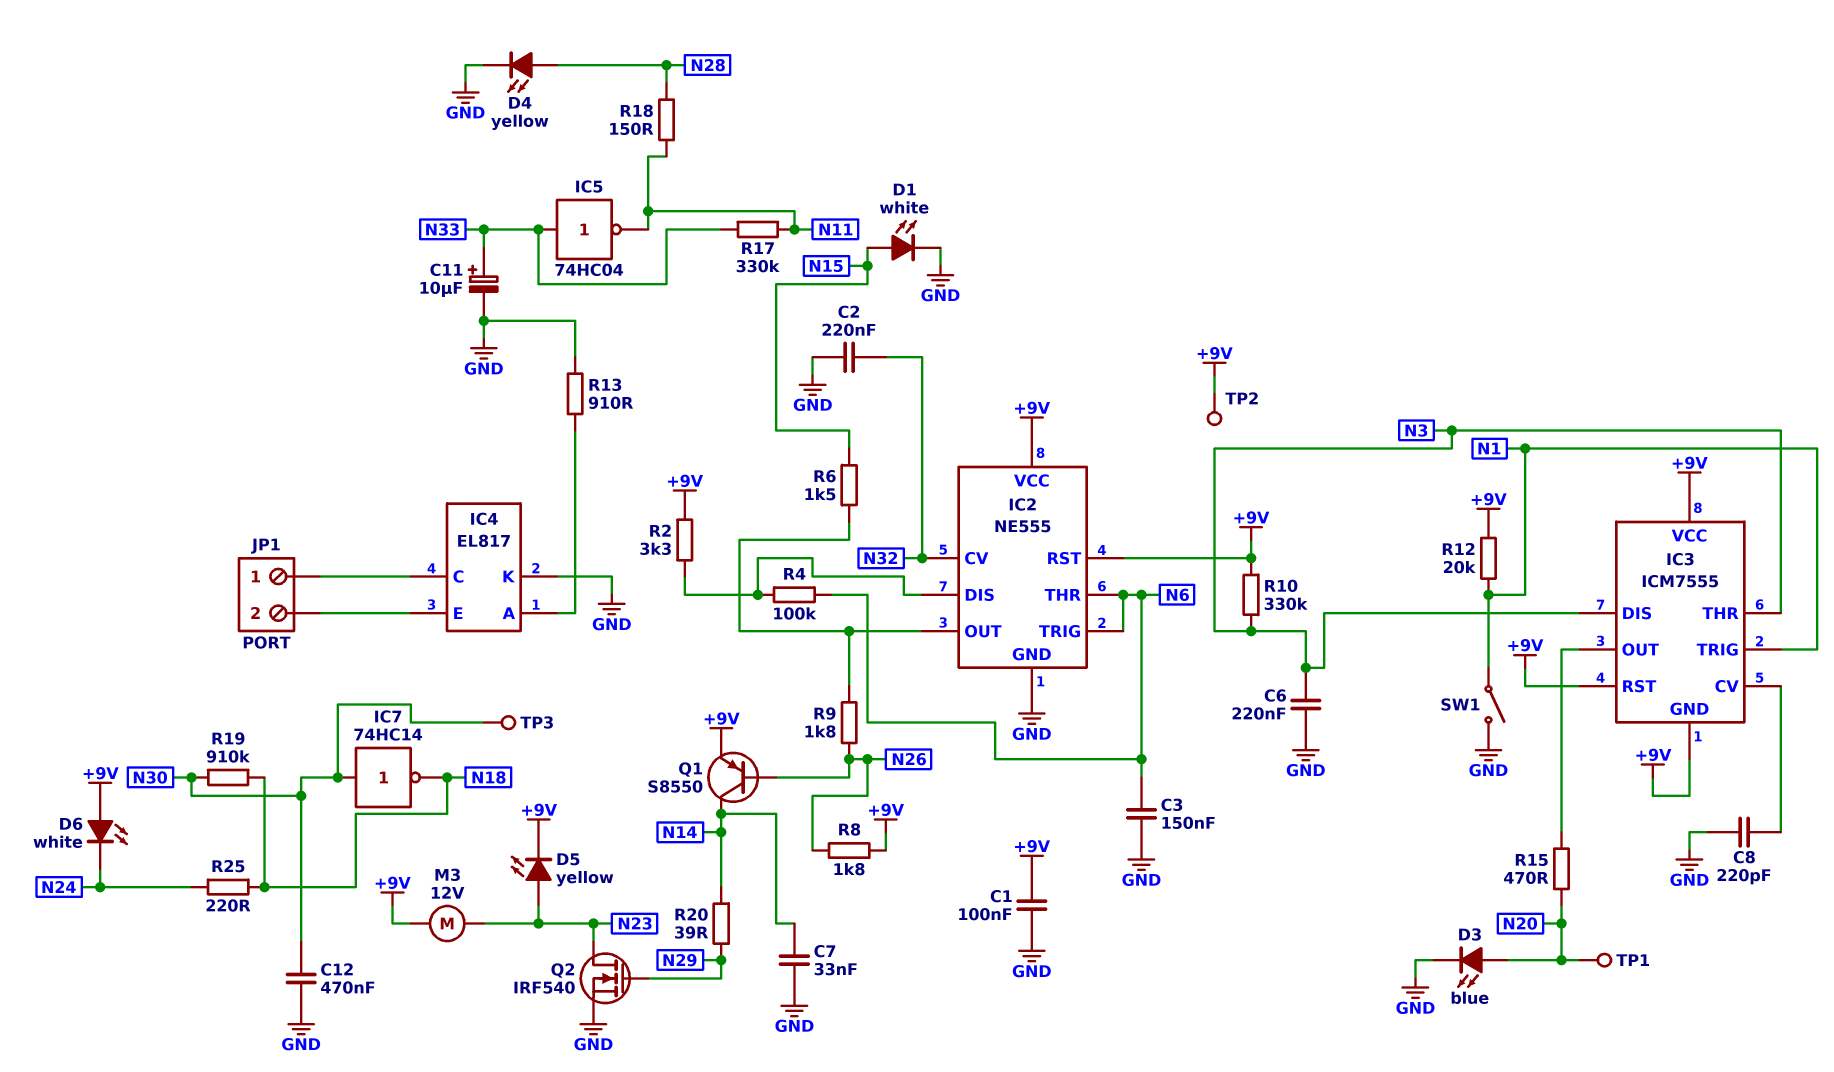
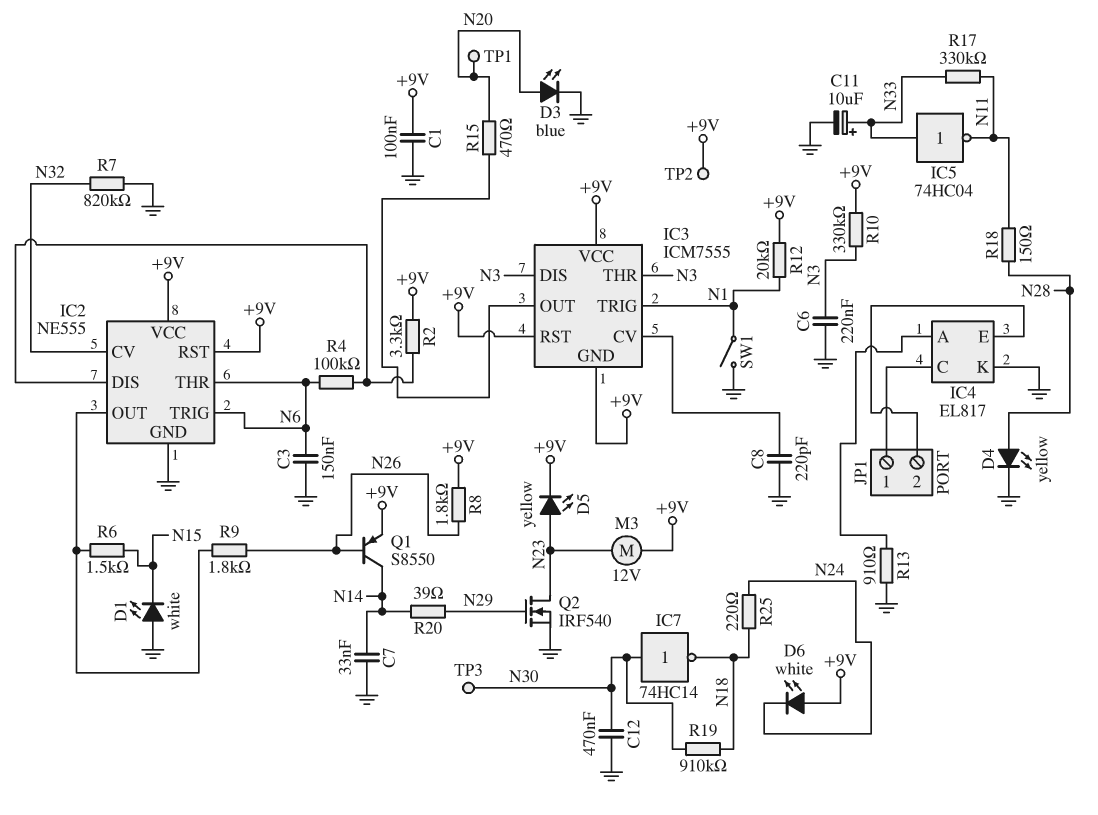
C2: 220nF (GND, N32) -> none
D1: LED white (A N15, K GND) -> LED white (A GND, K N15)
R7: none -> 820k (GND, N32)

